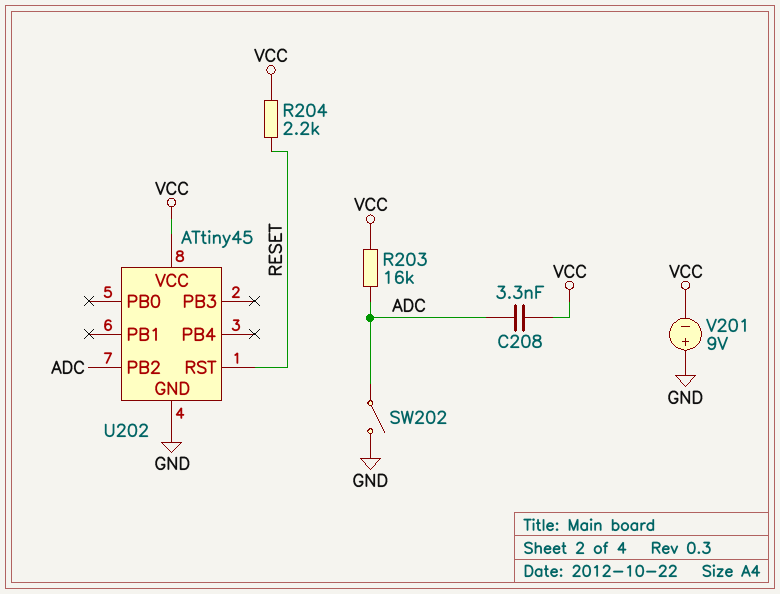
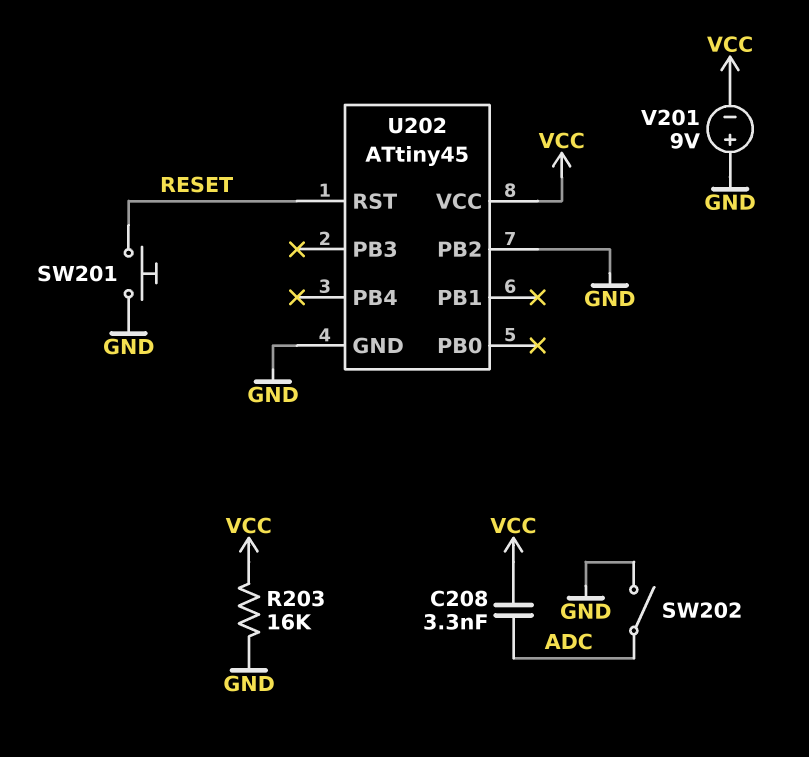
R203: 16k (ADC, VCC) -> 16k (GND, VCC)
R204: 2.2k (RESET, VCC) -> none
SW201: none -> button (GND, RESET)
U202 pin PB2: ADC -> GND

